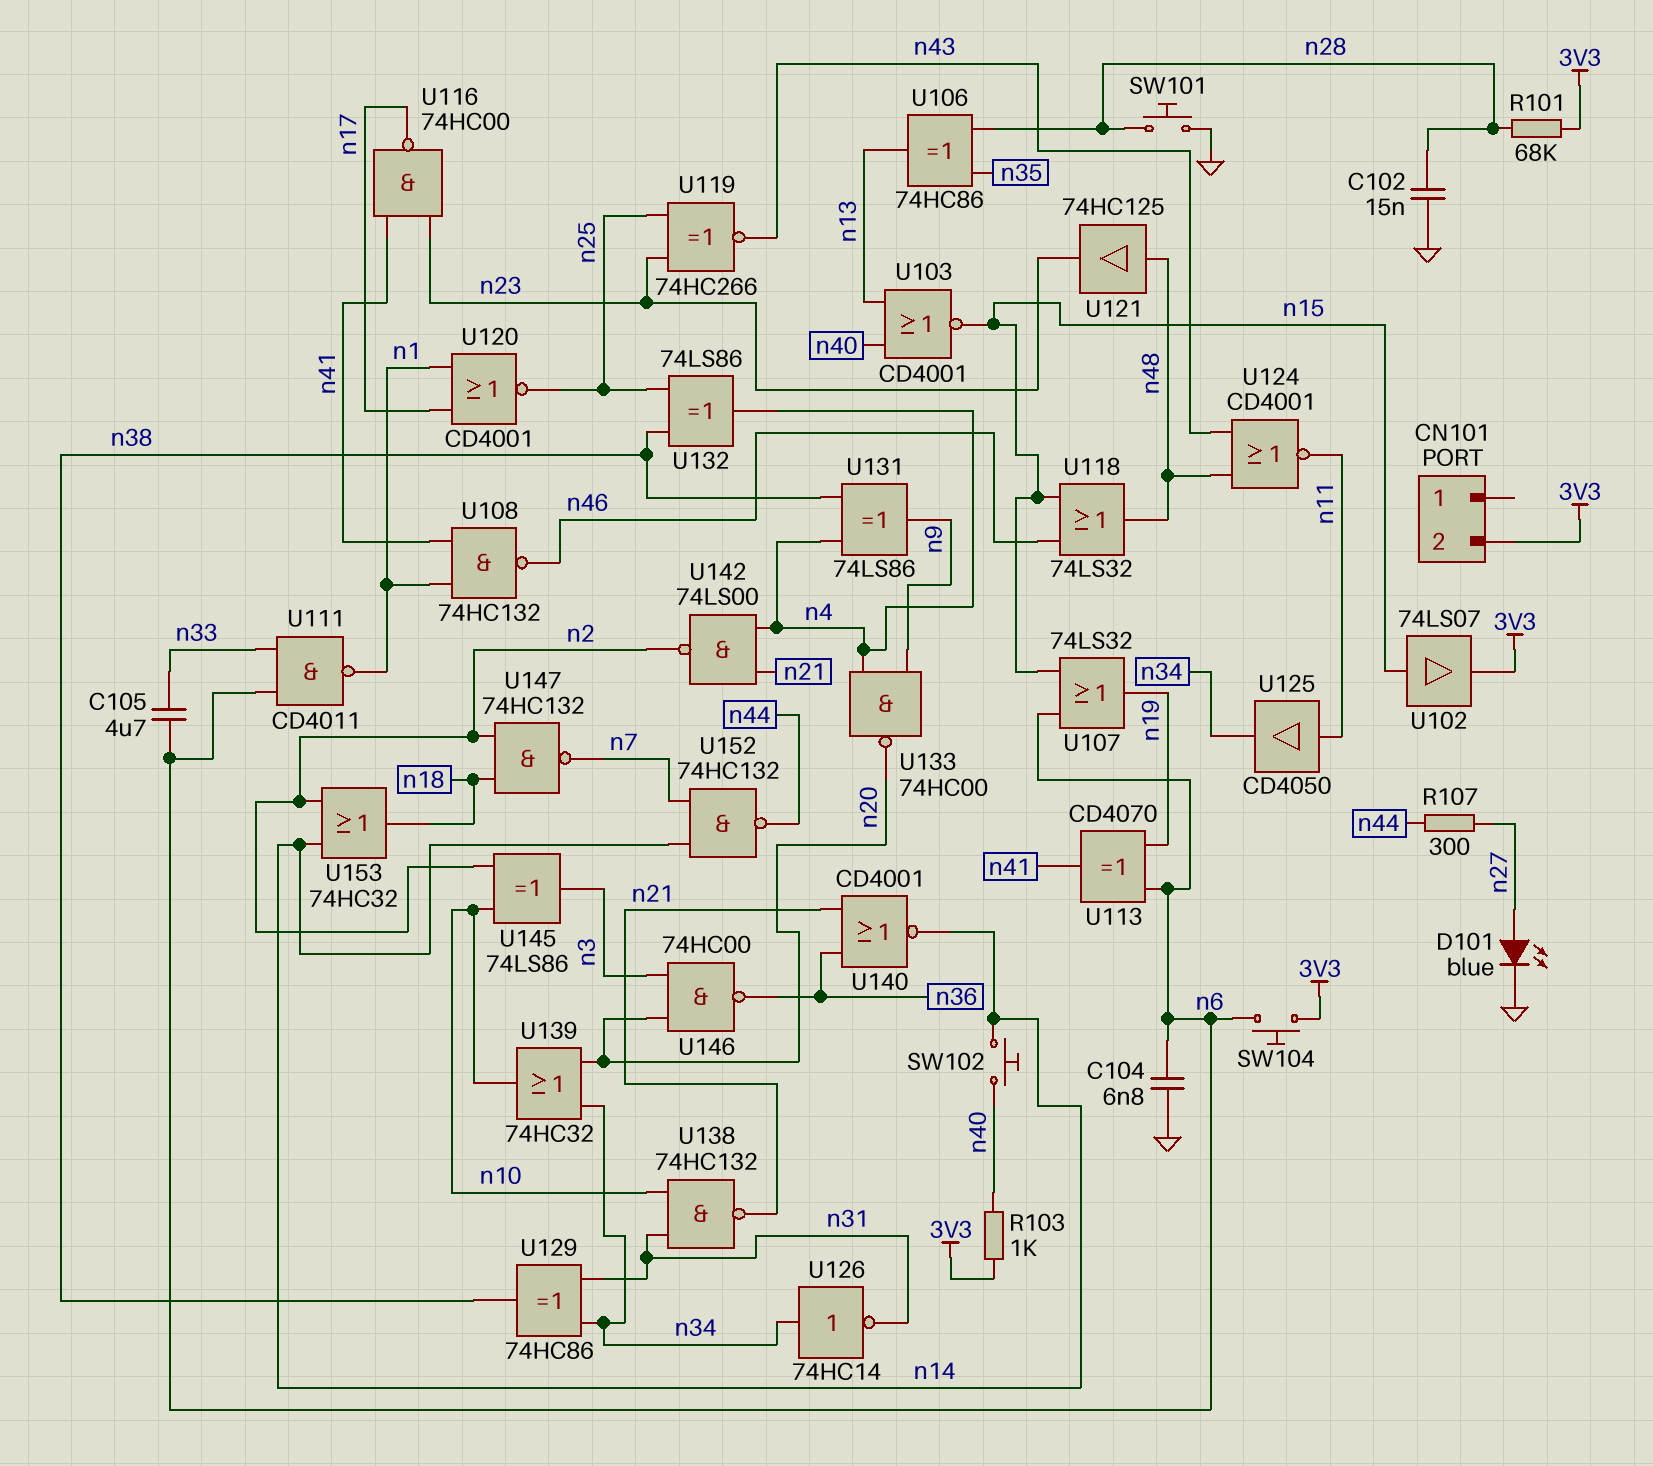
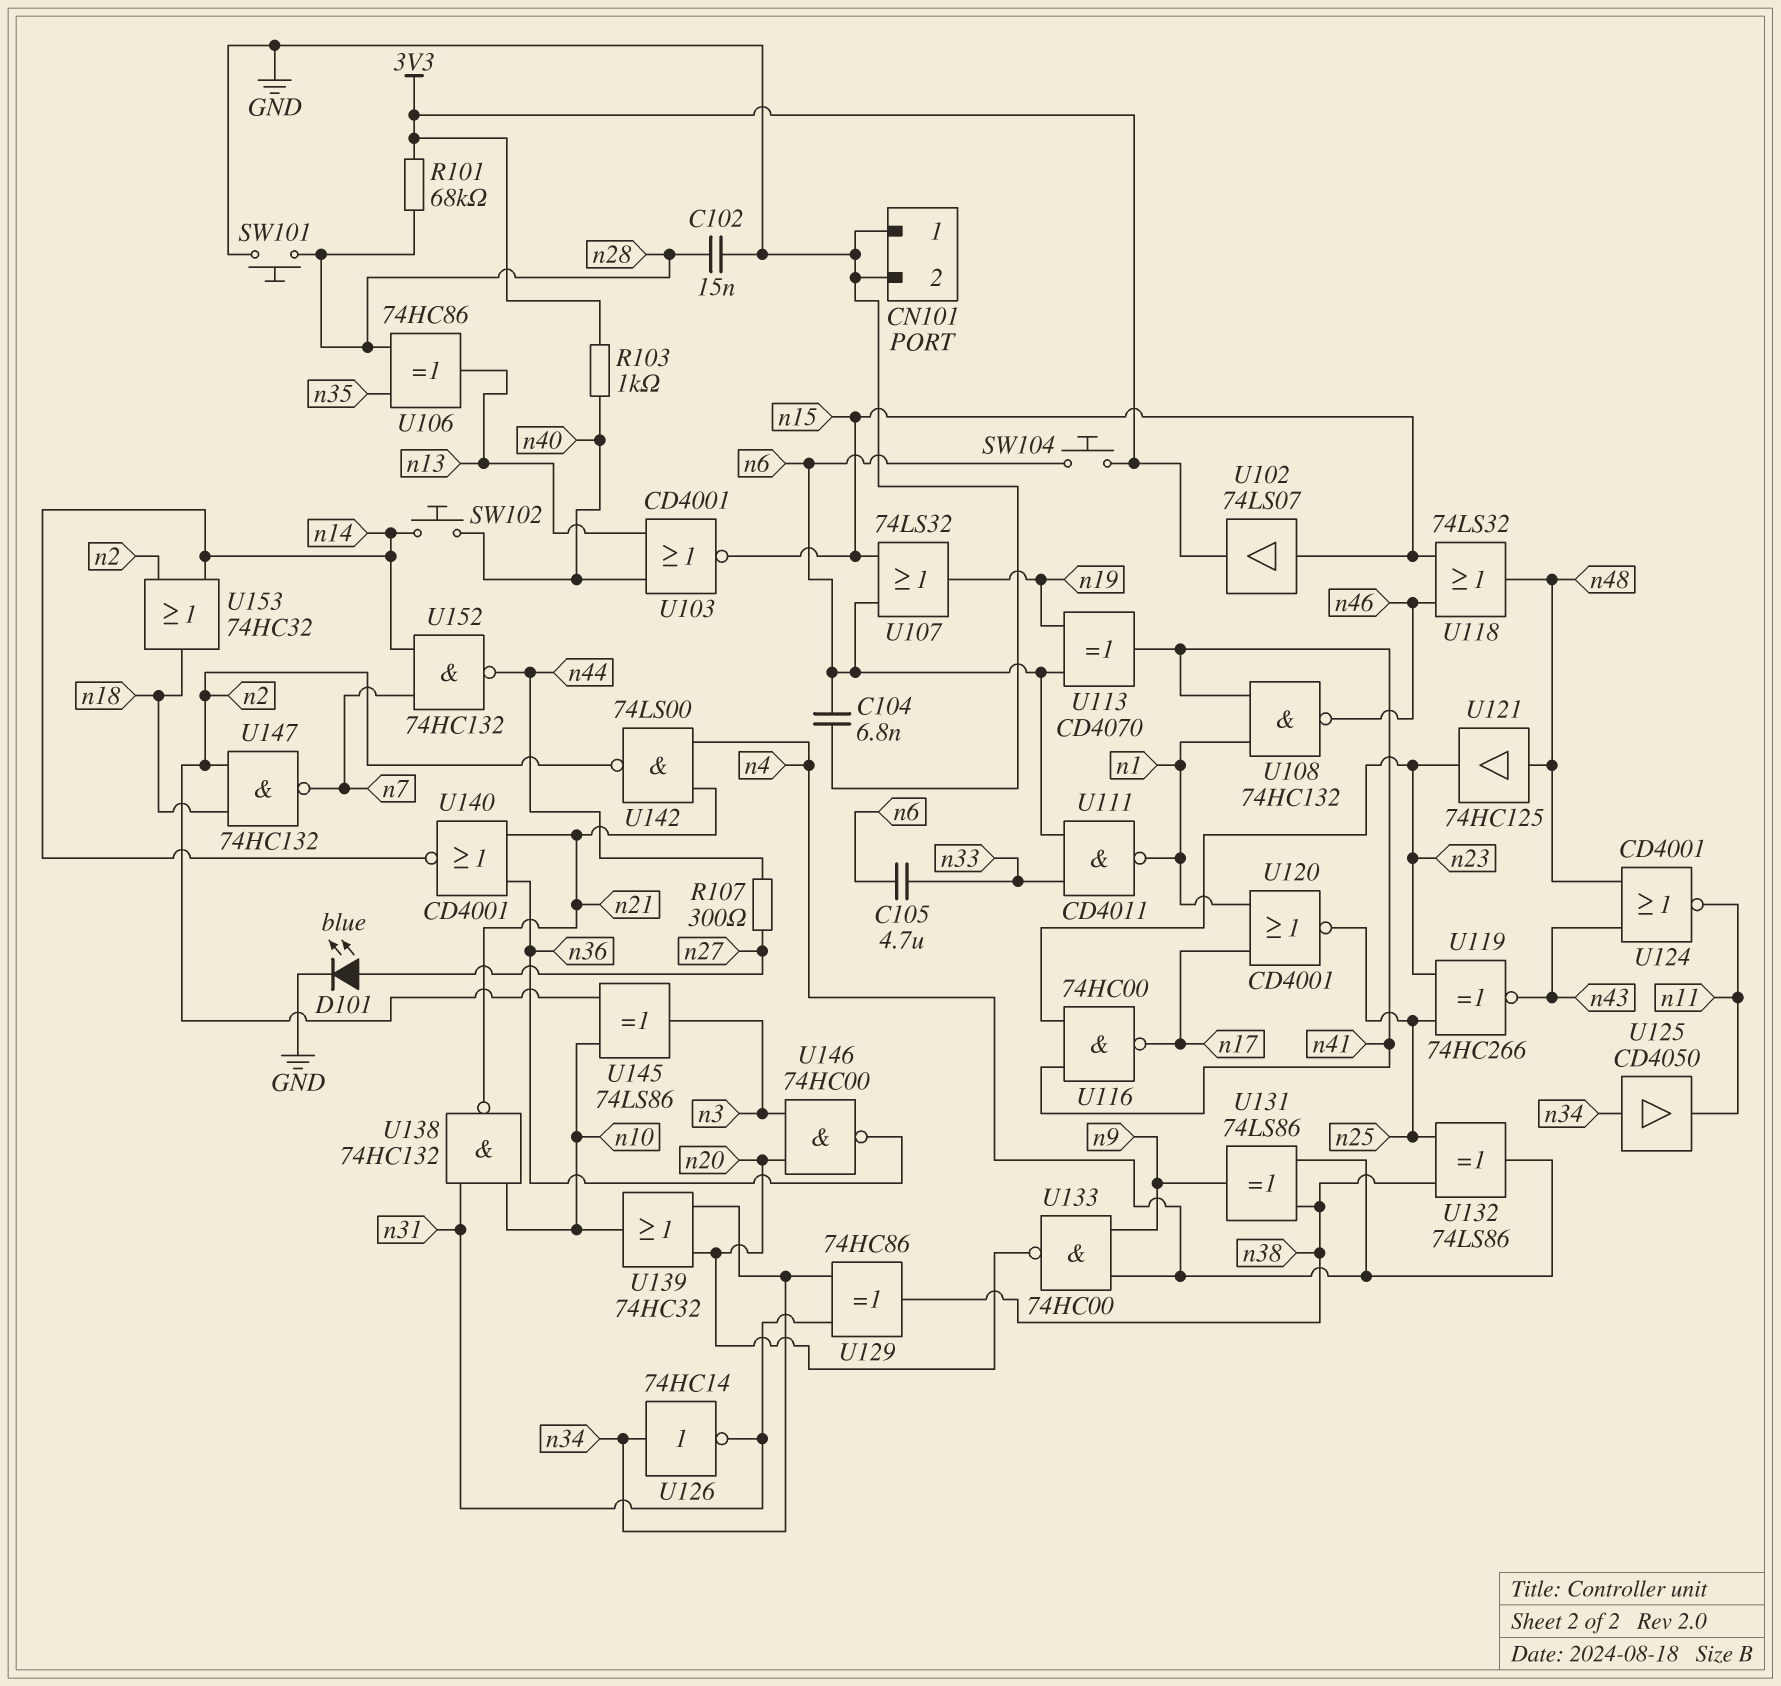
CN101 pin 1: none -> GND
CN101 pin 2: 3V3 -> GND
U125: buffer CD4050 (in n11, out n34) -> buffer CD4050 (in n34, out n11)

